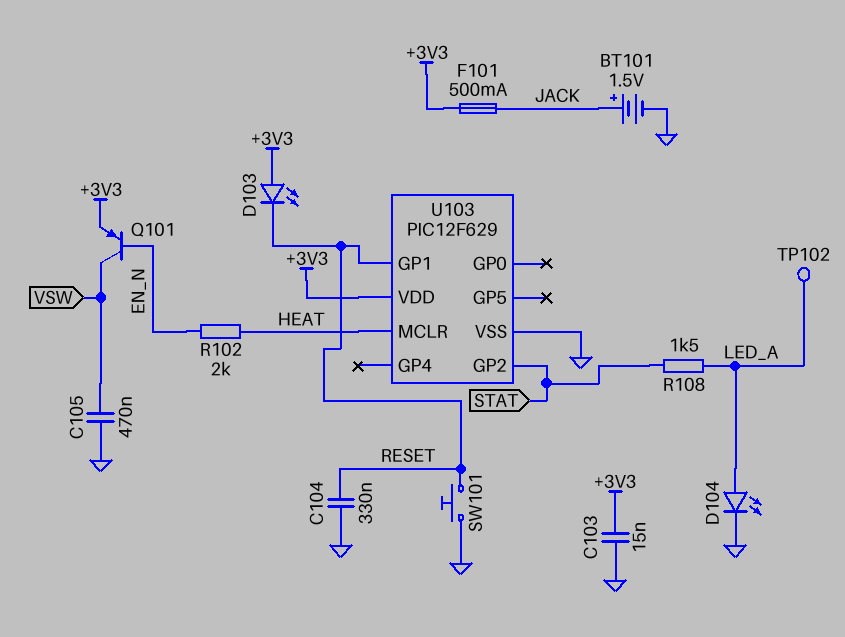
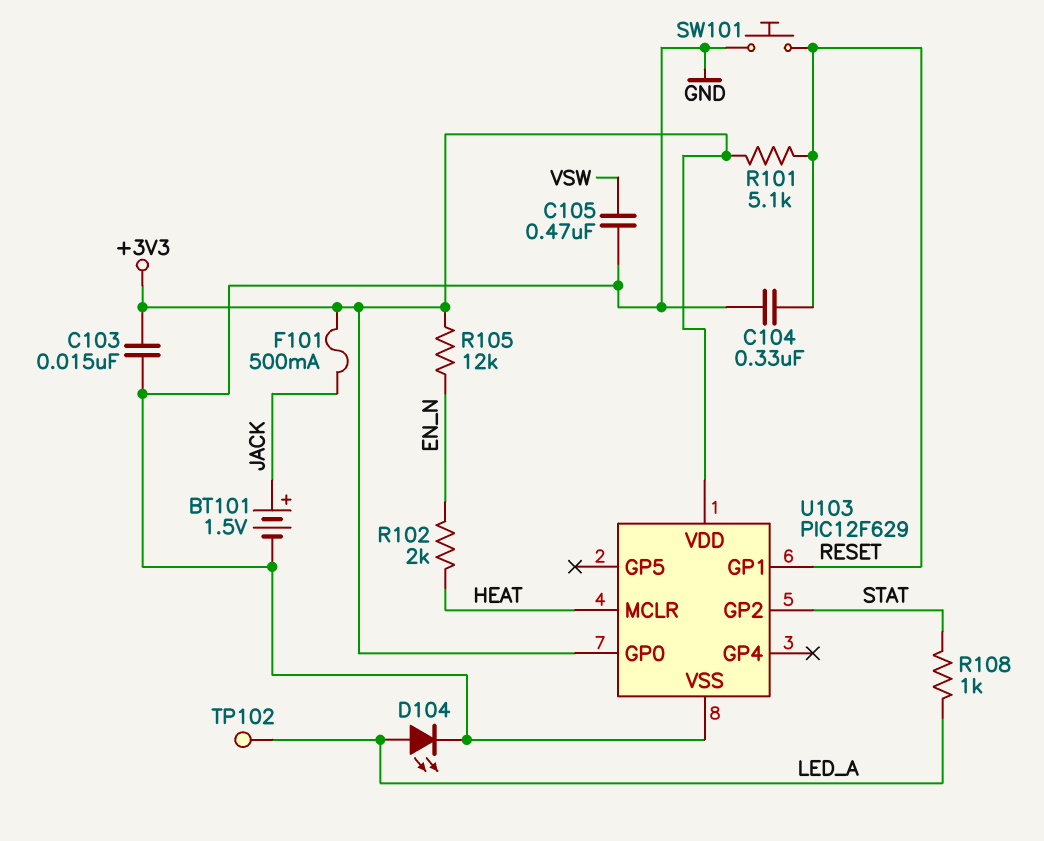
D103: LED (A +3V3, K RESET) -> none
Q101: PNP (B EN_N, C VSW, E +3V3) -> none
R101: none -> 5.1k (+3V3, RESET)
R105: none -> 12k (+3V3, EN_N)
R108: 1.5k (LED_A, STAT) -> 1k (LED_A, STAT)
U103 pin GP0: none -> +3V3

